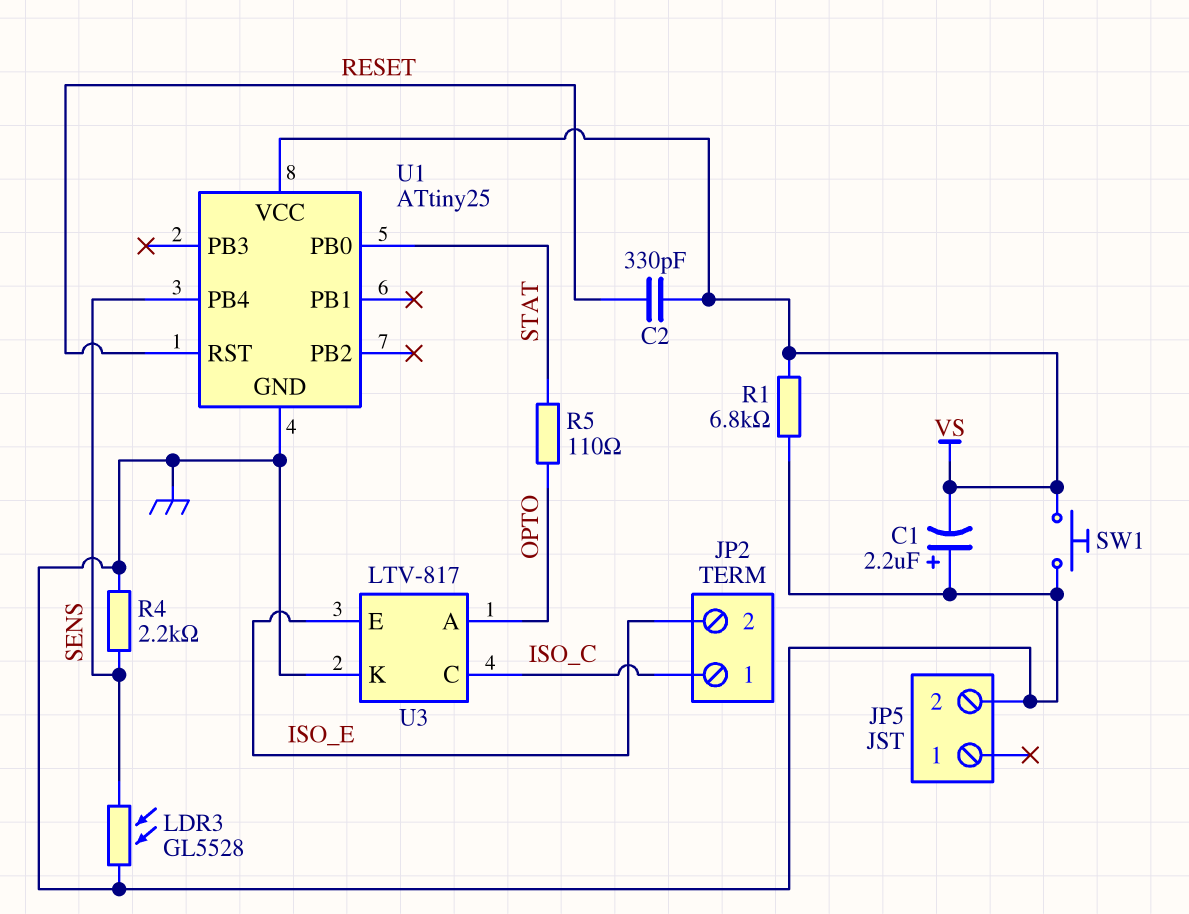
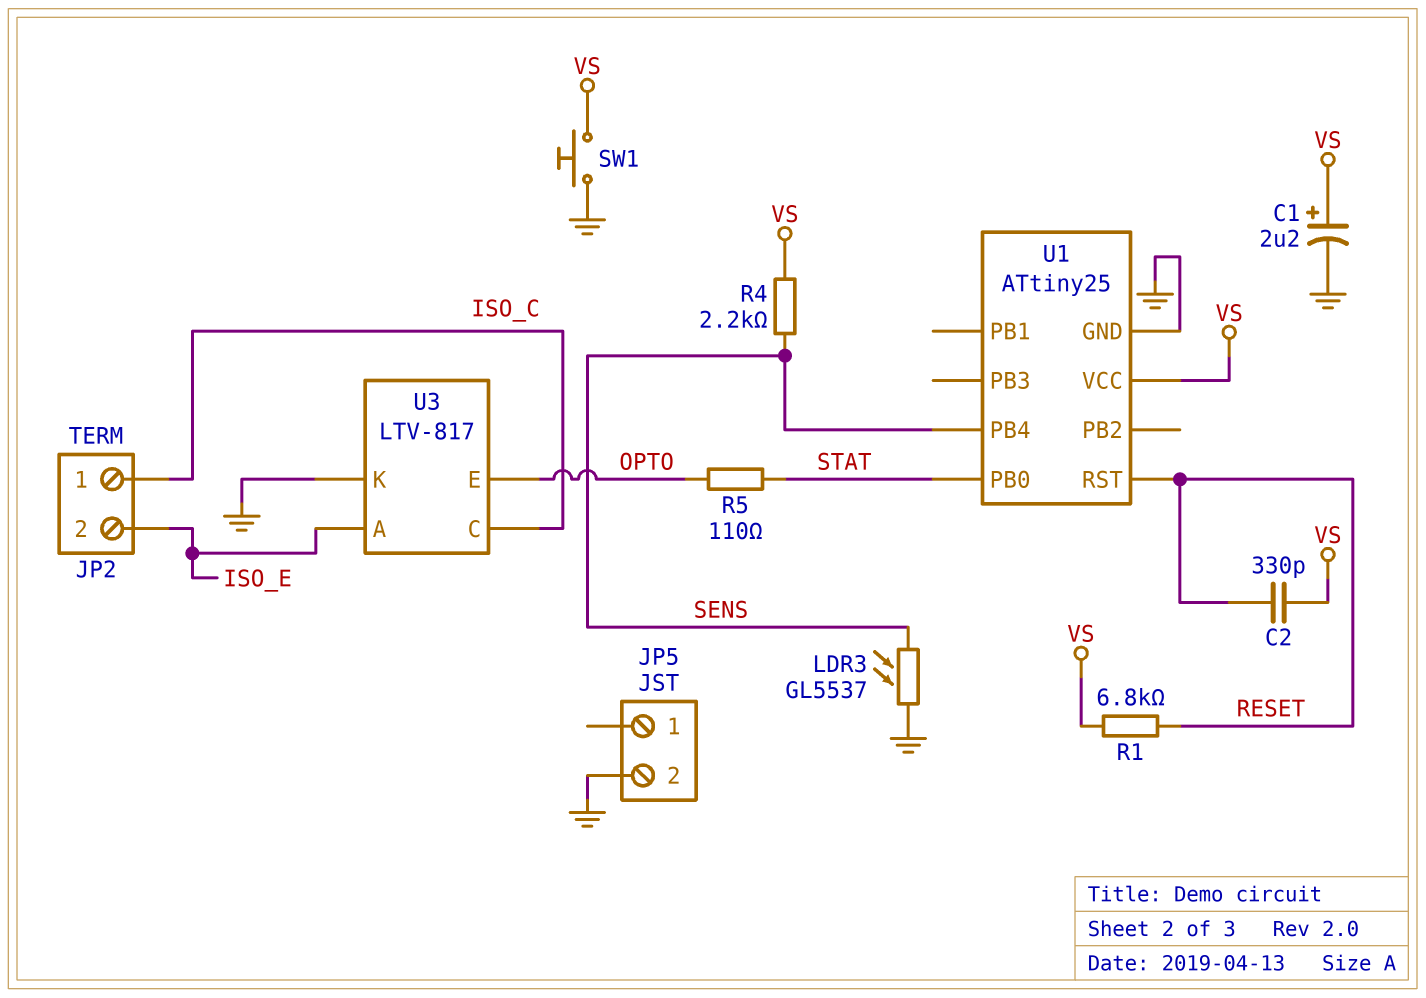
C1: 2.2uF (plus GND, minus VS) -> 2.2uF (plus VS, minus GND)
LDR3: GL5528 (GND, SENS) -> GL5537 (GND, SENS)
R1: 6.8k (GND, VS) -> 6.8k (RESET, VS)
R4: 2.2k (GND, SENS) -> 2.2k (SENS, VS)
U3 pin A: OPTO -> ISO_E
U3 pin E: ISO_E -> OPTO

